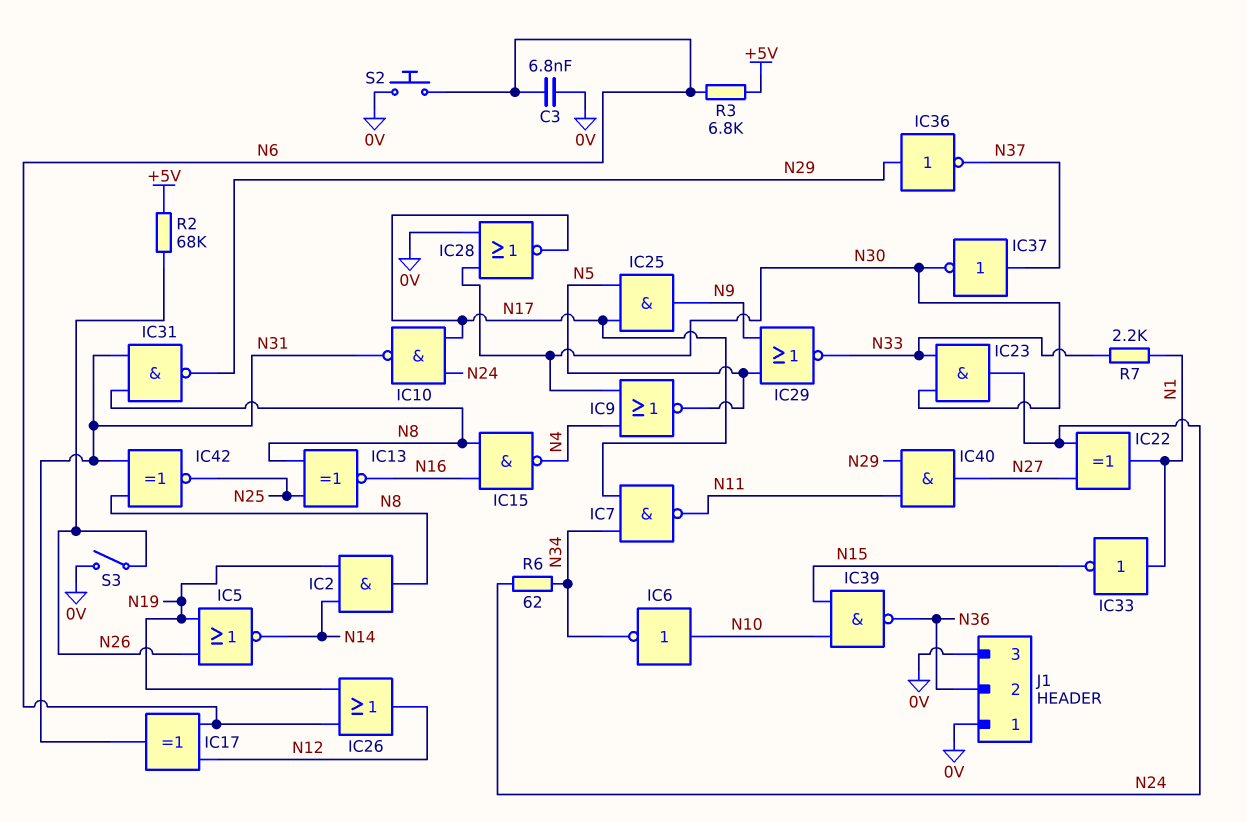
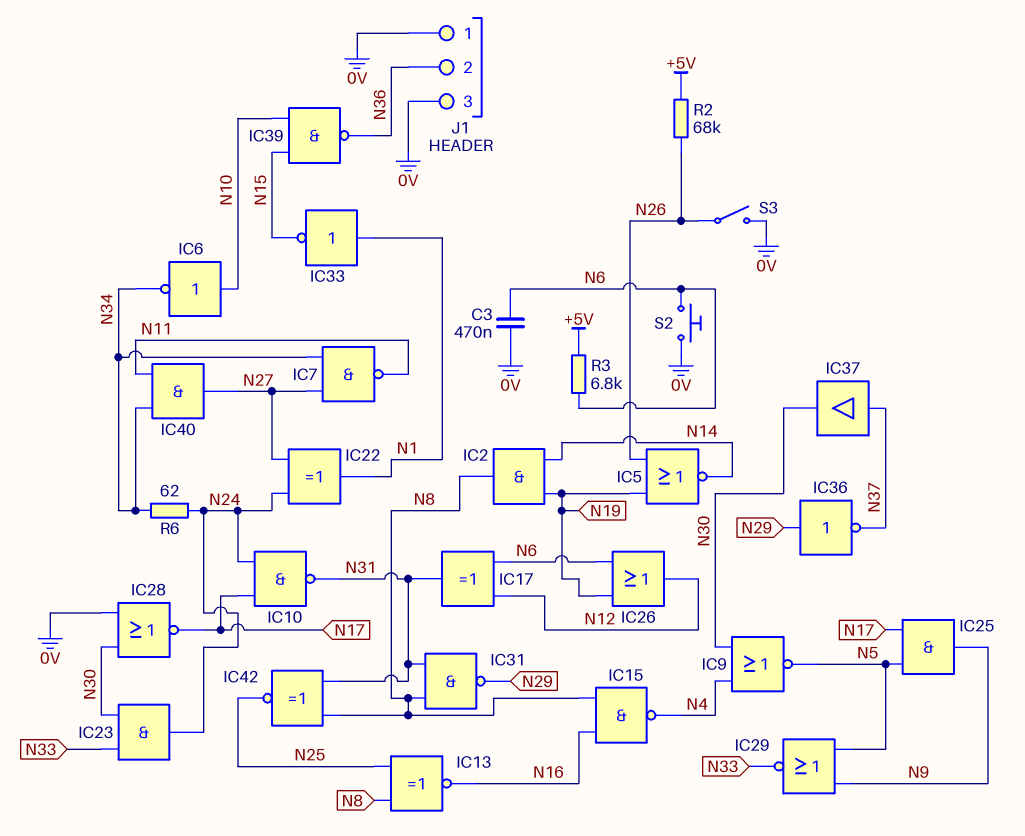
C3: 6.8nF (0V, N6) -> 470nF (0V, N6)
IC7: NAND (in N17, in N34, out N11) -> NAND (in N27, in N34, out N11)
IC37: NOT (in N37, out N30) -> buffer (in N37, out N30)
IC40: AND (in N11, in N29, out N27) -> AND (in N11, in N34, out N27)
R7: 2.2k (N1, N33) -> none

